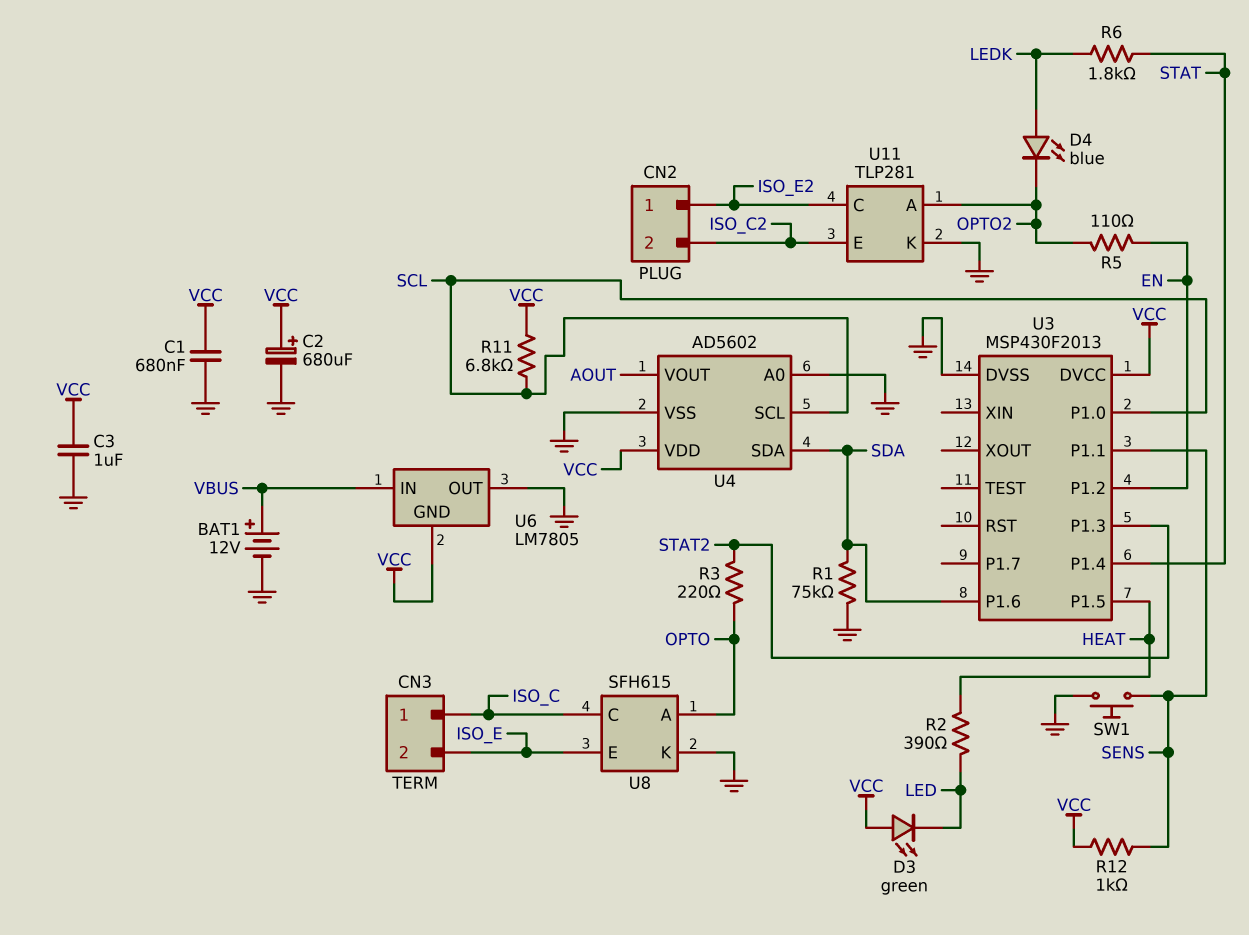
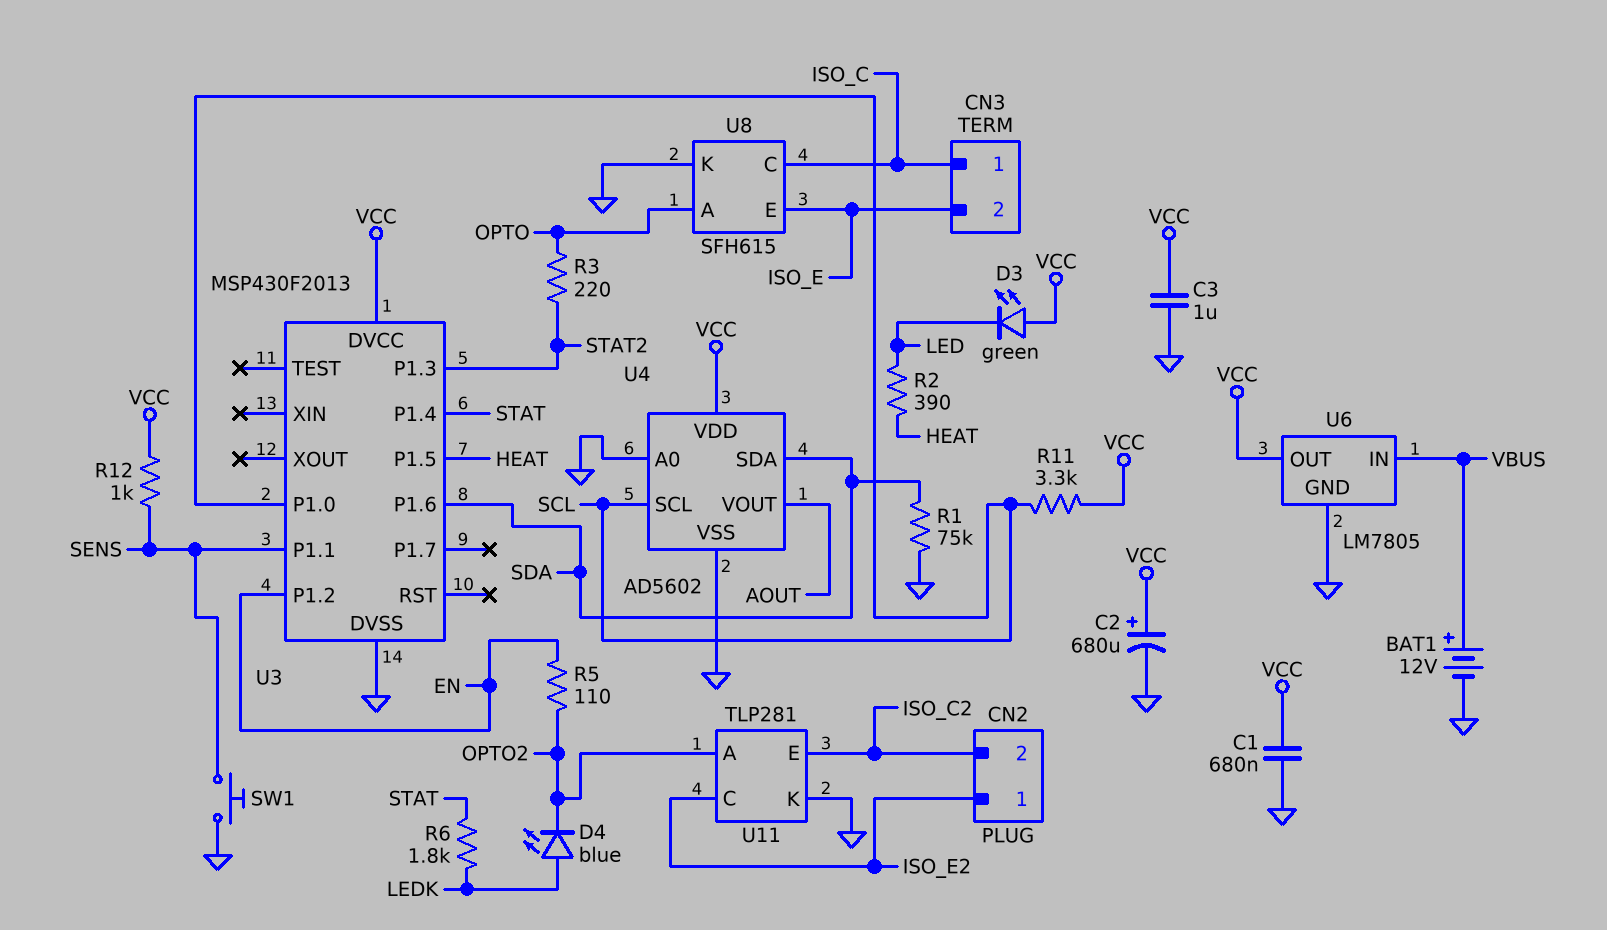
R11: 6.8k (SCL, VCC) -> 3.3k (SCL, VCC)
U6 pin GND: VCC -> GND
U6 pin OUT: GND -> VCC

